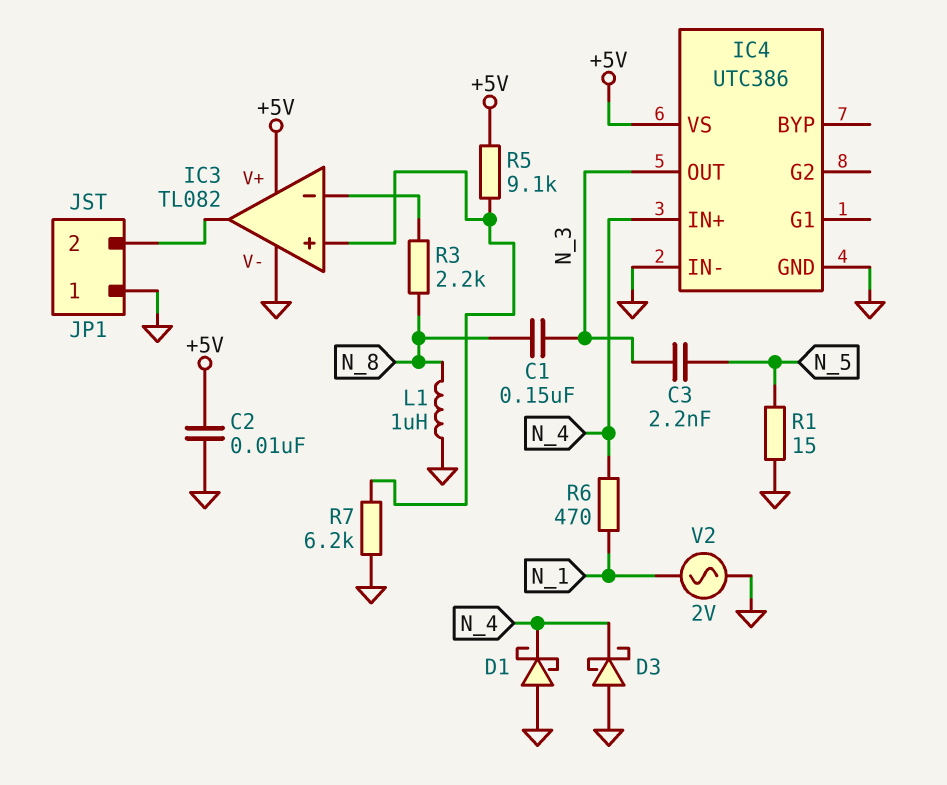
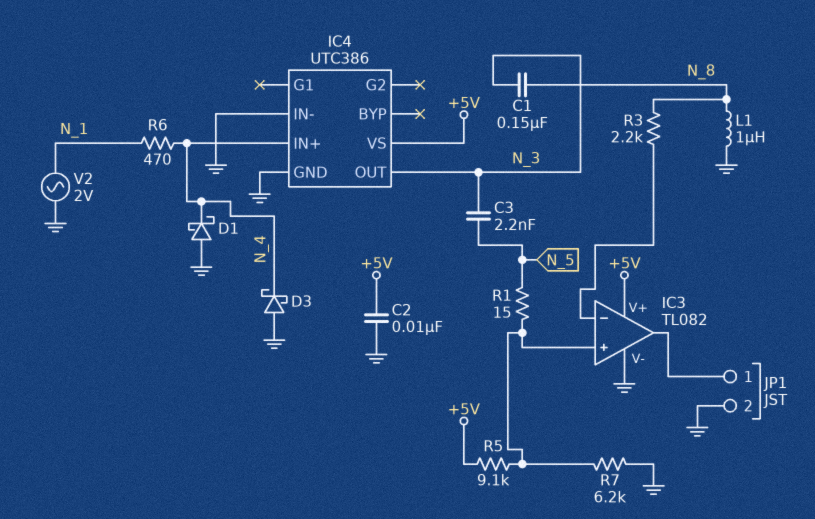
JP1 pin 1: GND -> IC3/out
JP1 pin 2: IC3/out -> GND
R1: 15 (GND, N_5) -> 15 (IC3/in+, N_5)

